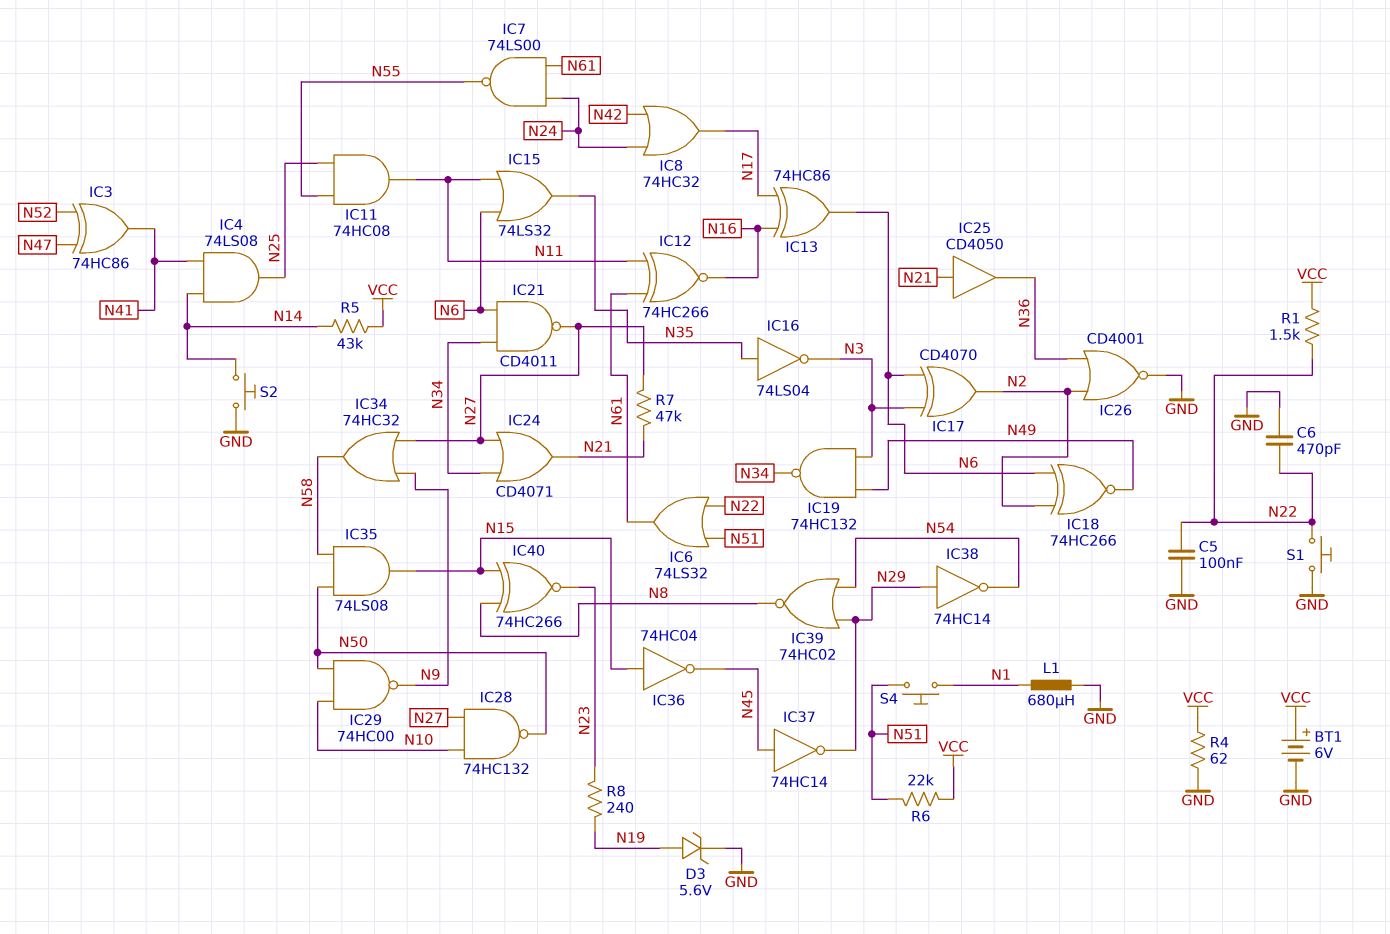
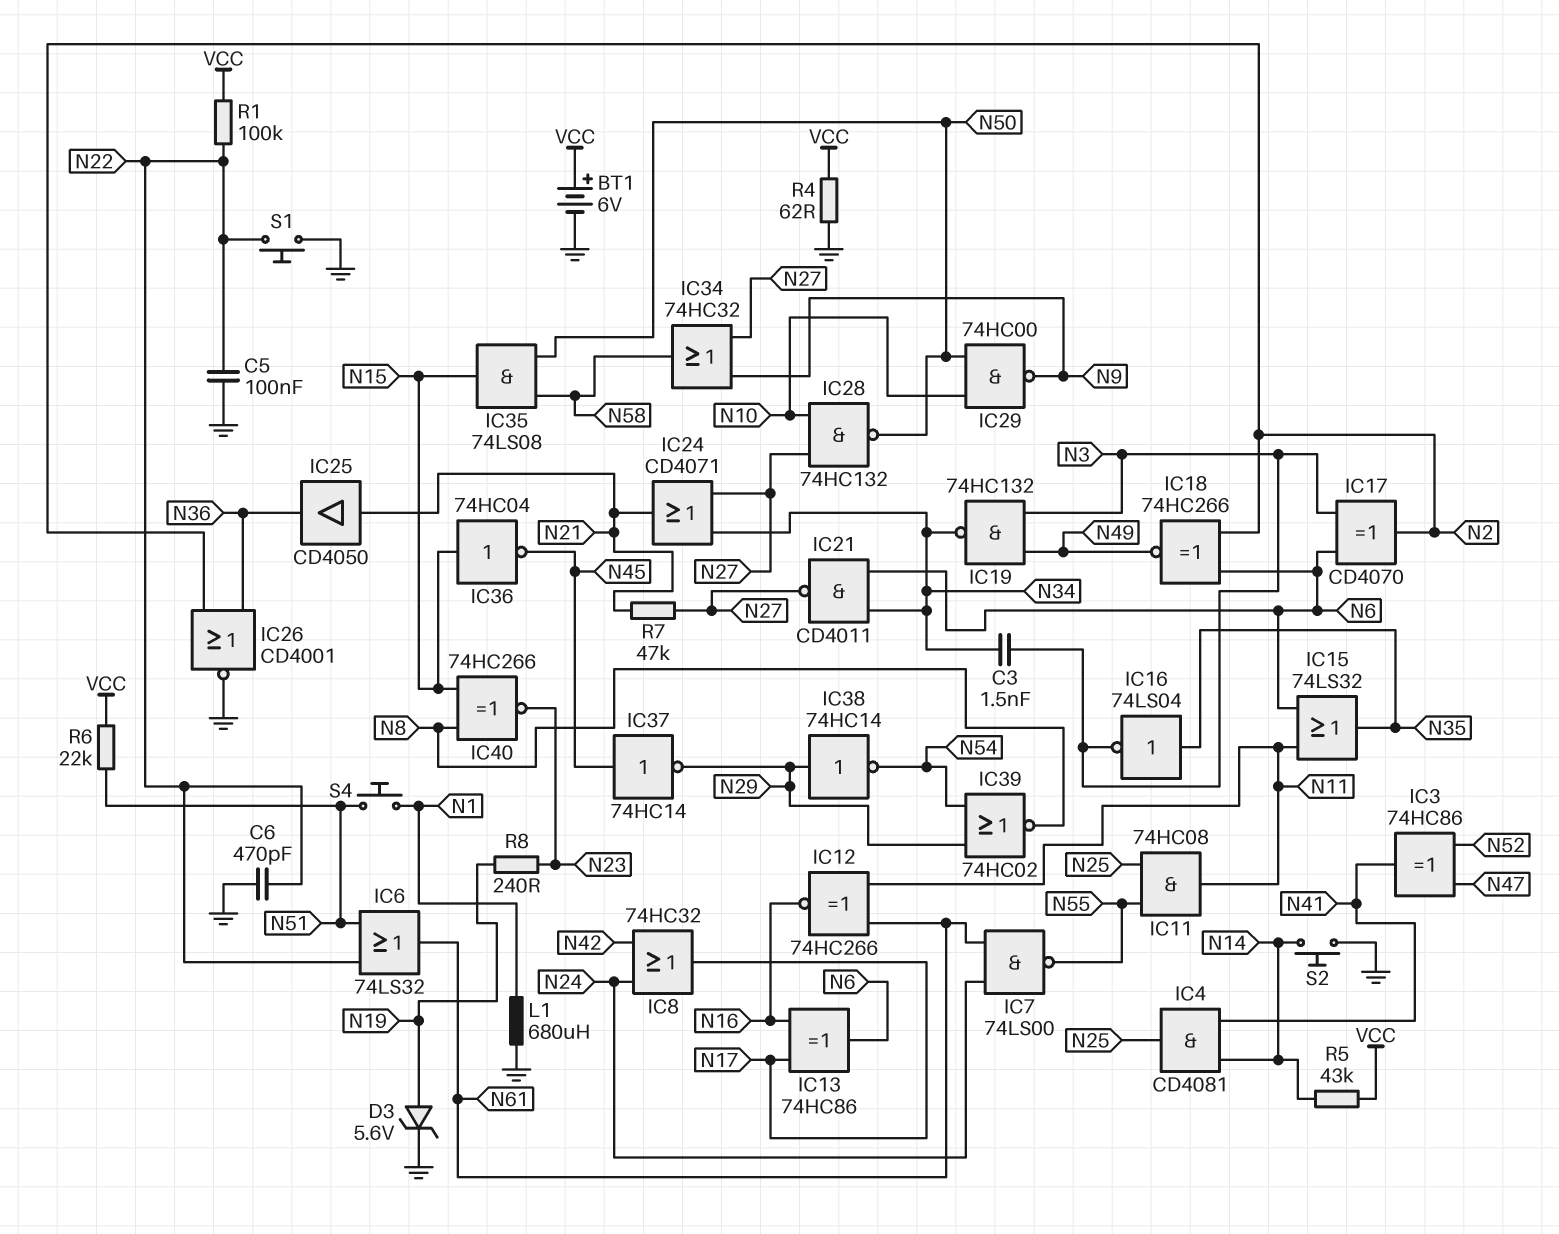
C3: none -> 1.5nF (N3, N34)
IC4: AND 74LS08 (in N14, in N41, out N25) -> AND CD4081 (in N14, in N41, out N25)
R1: 1.5k (N22, VCC) -> 100k (N22, VCC)

